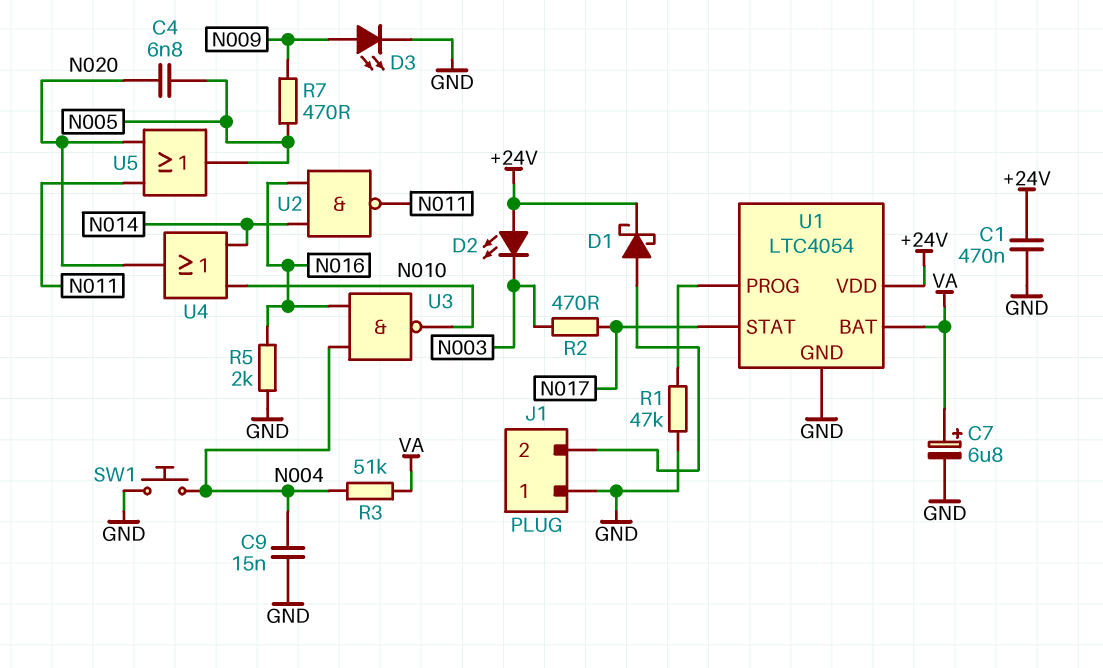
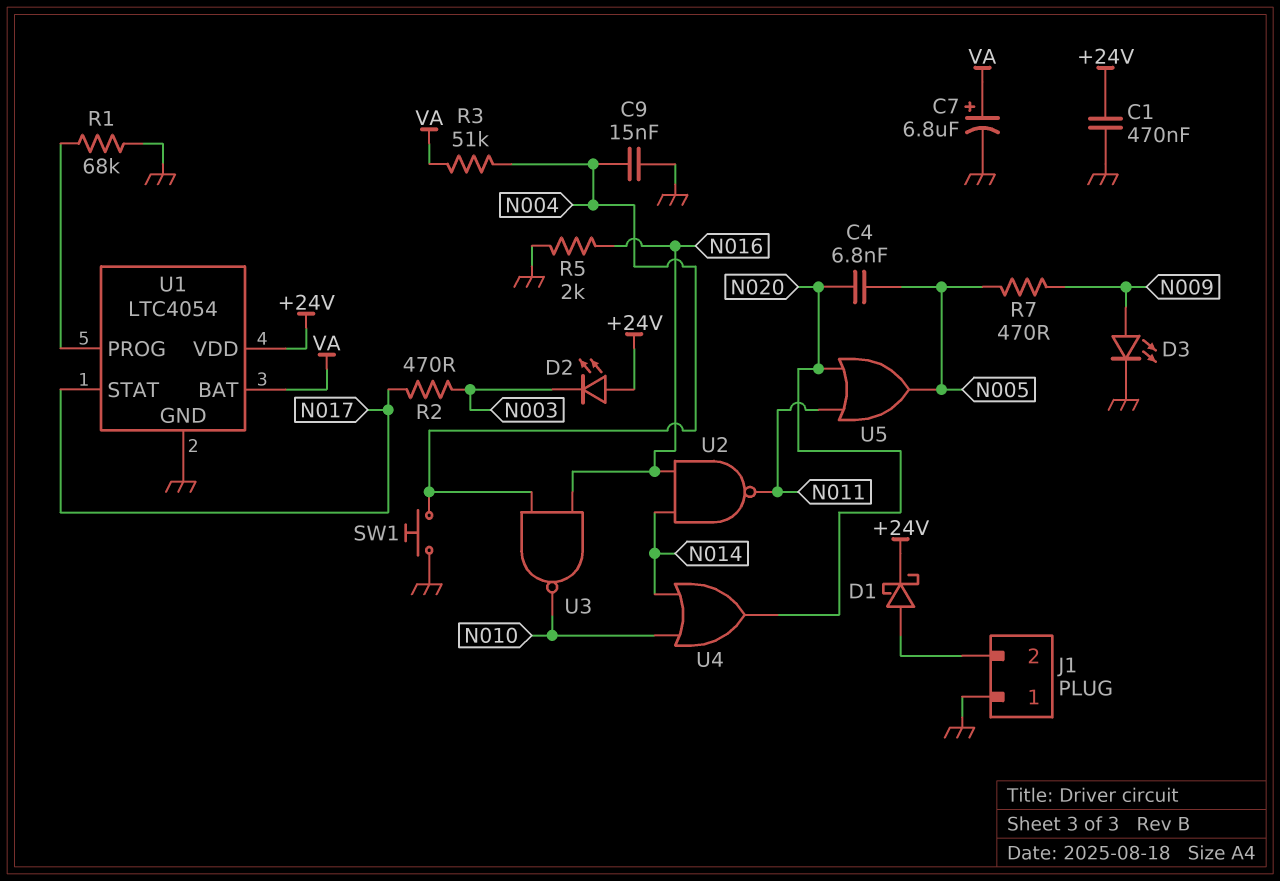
R1: 47k (GND, U1/PROG) -> 68k (GND, U1/PROG)

